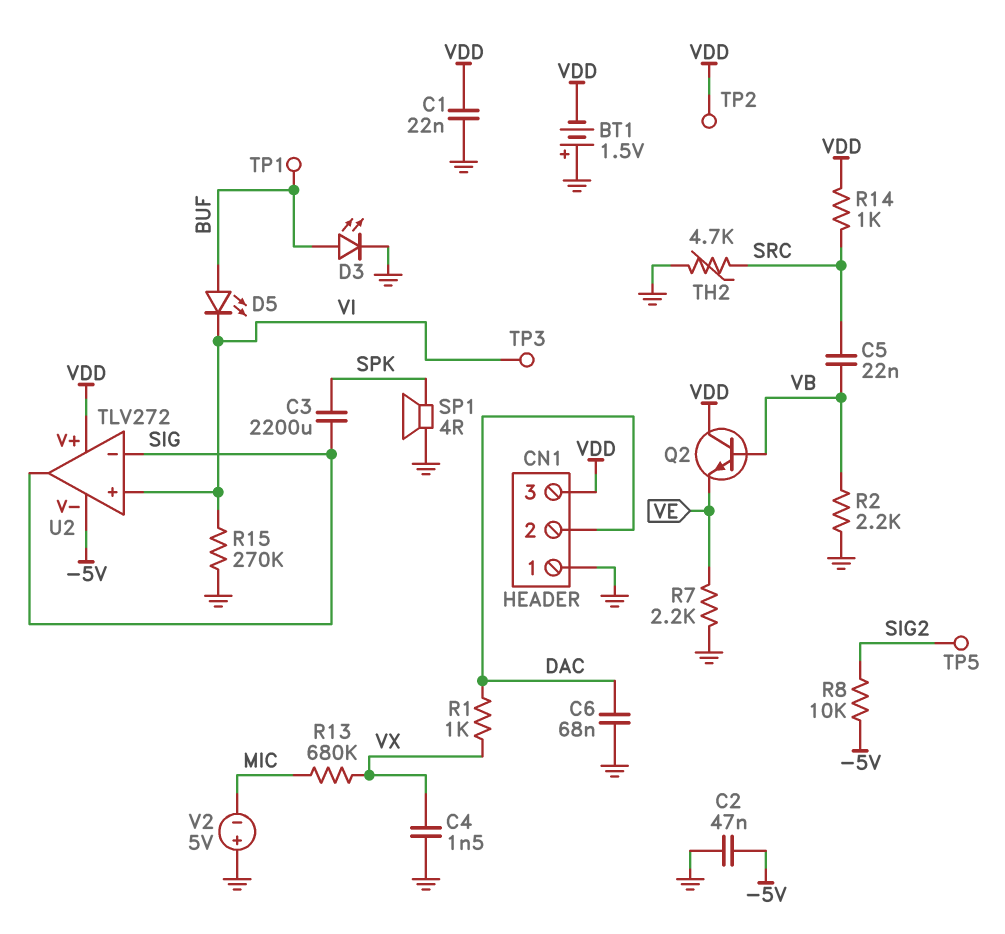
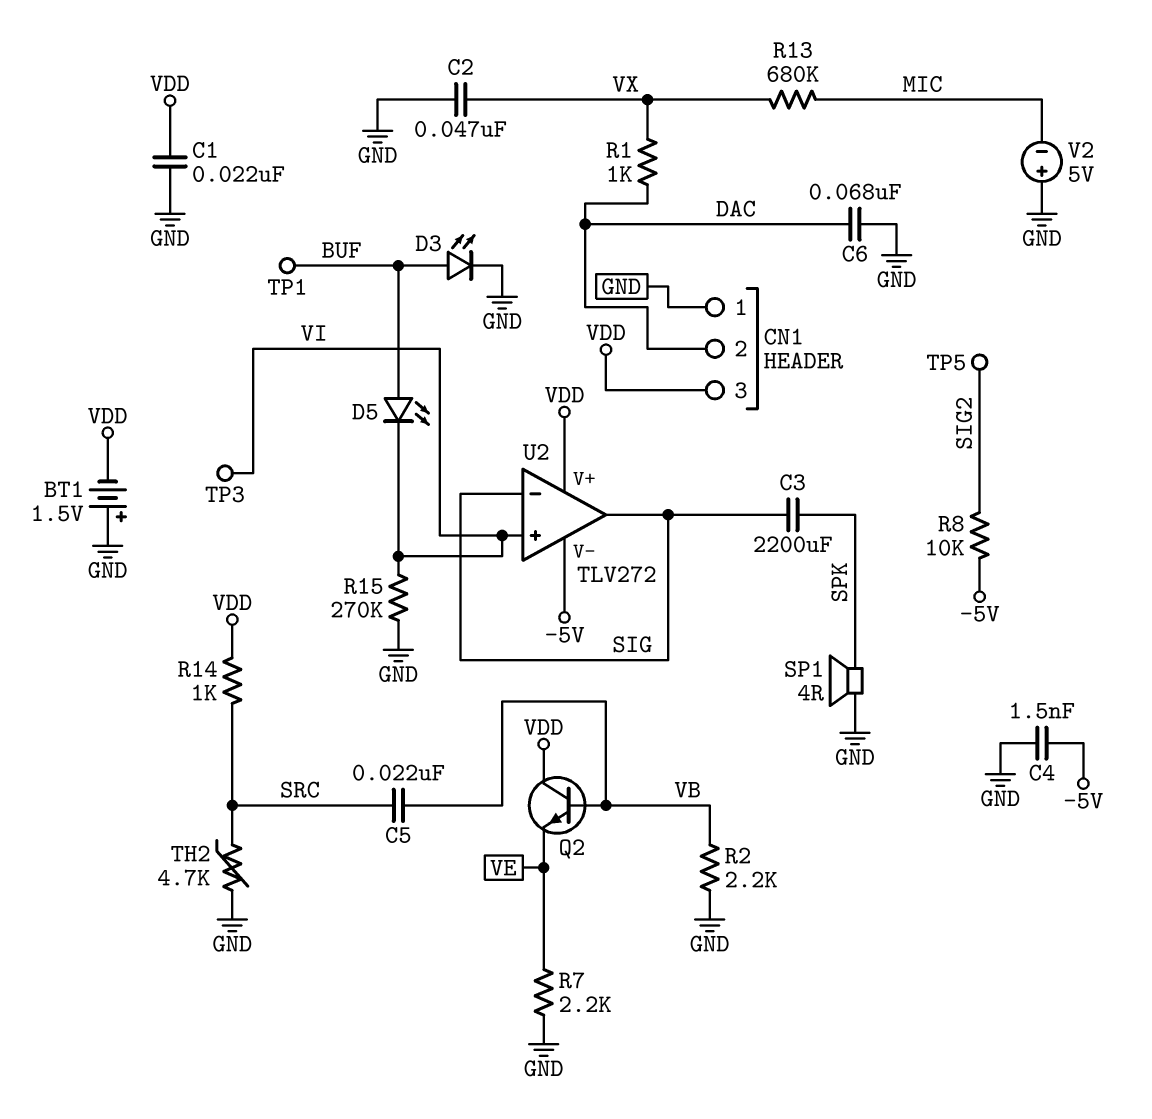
C2: 47nF (-5V, GND) -> 47nF (GND, VX)
C4: 1.5nF (GND, VX) -> 1.5nF (-5V, GND)
TP2: test point (VDD) -> none

